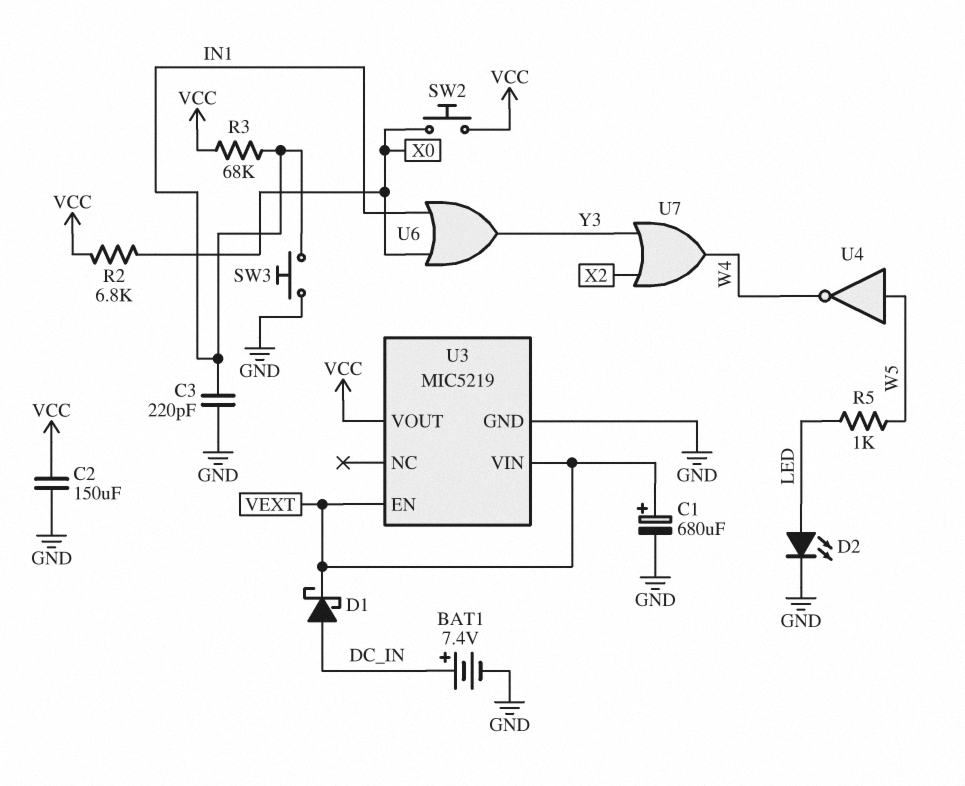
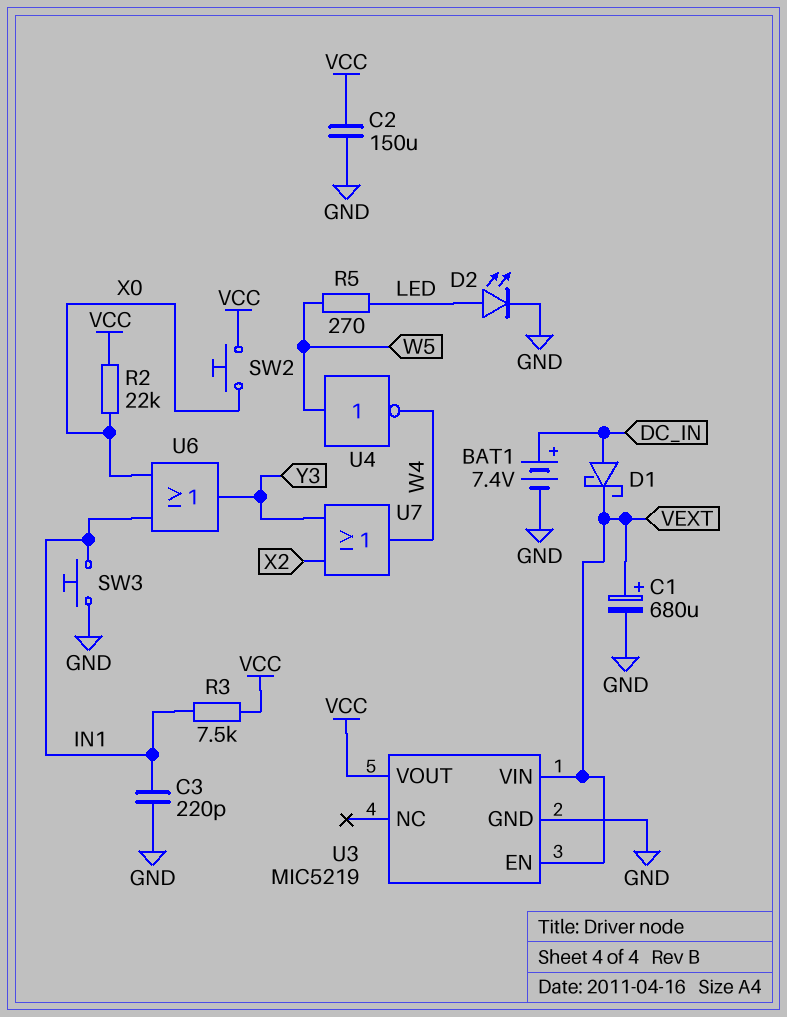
R2: 6.8k (VCC, X0) -> 22k (VCC, X0)
R3: 68k (IN1, VCC) -> 7.5k (IN1, VCC)
R5: 1k (LED, W5) -> 270 (LED, W5)

